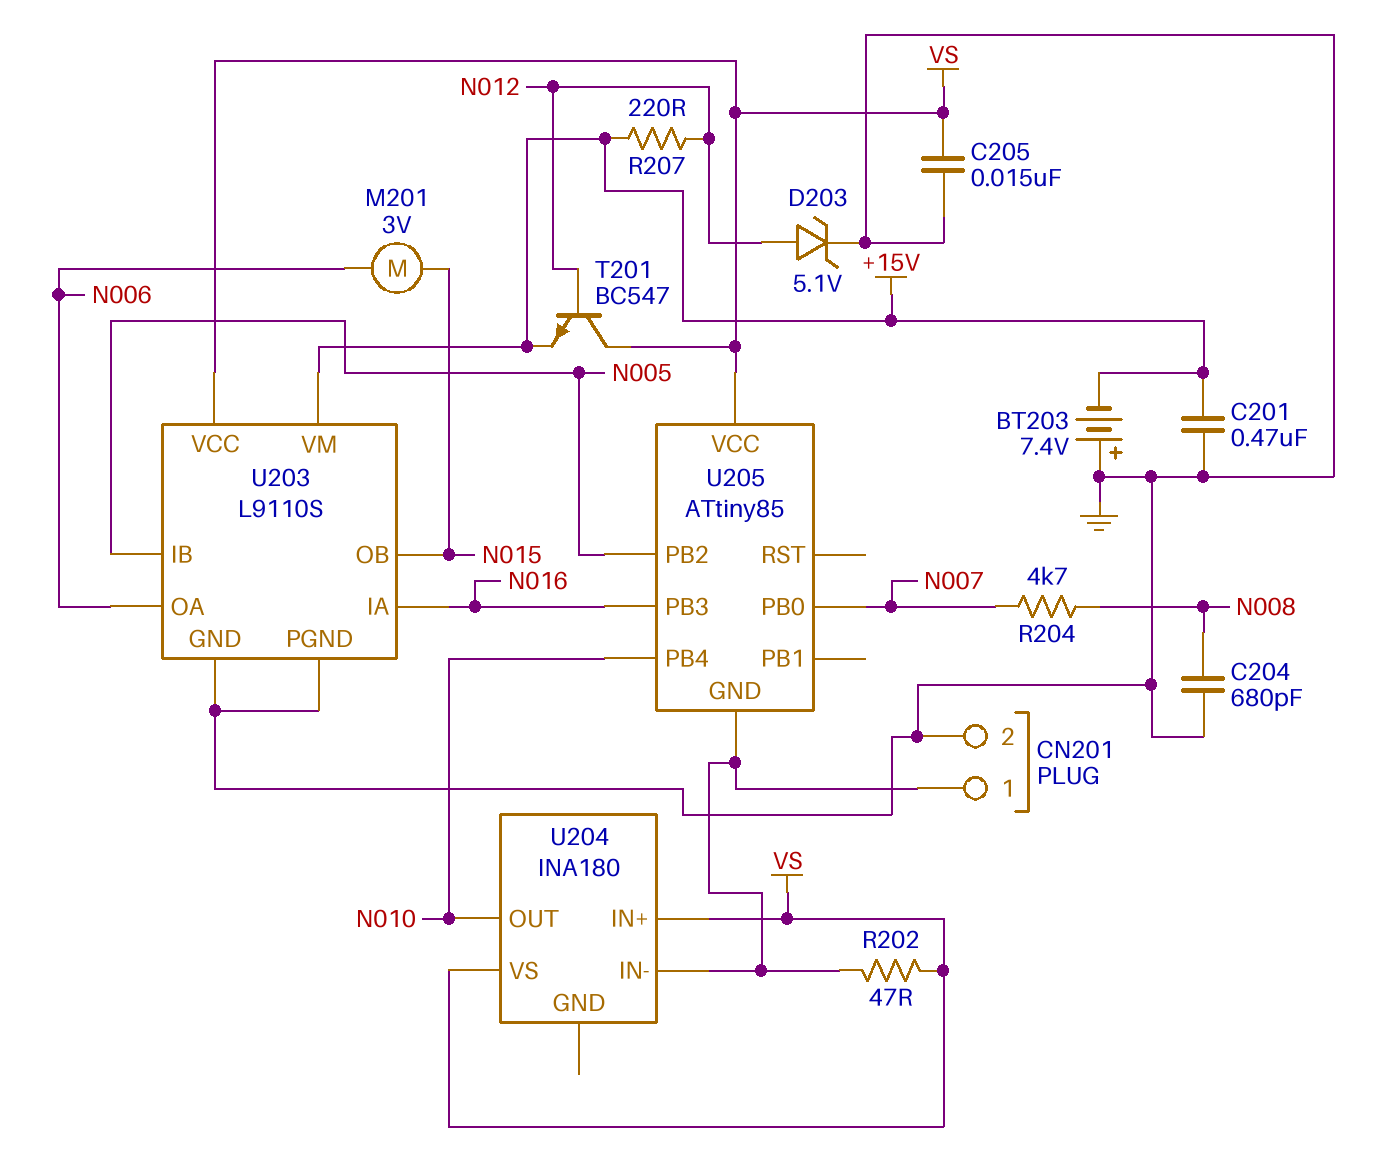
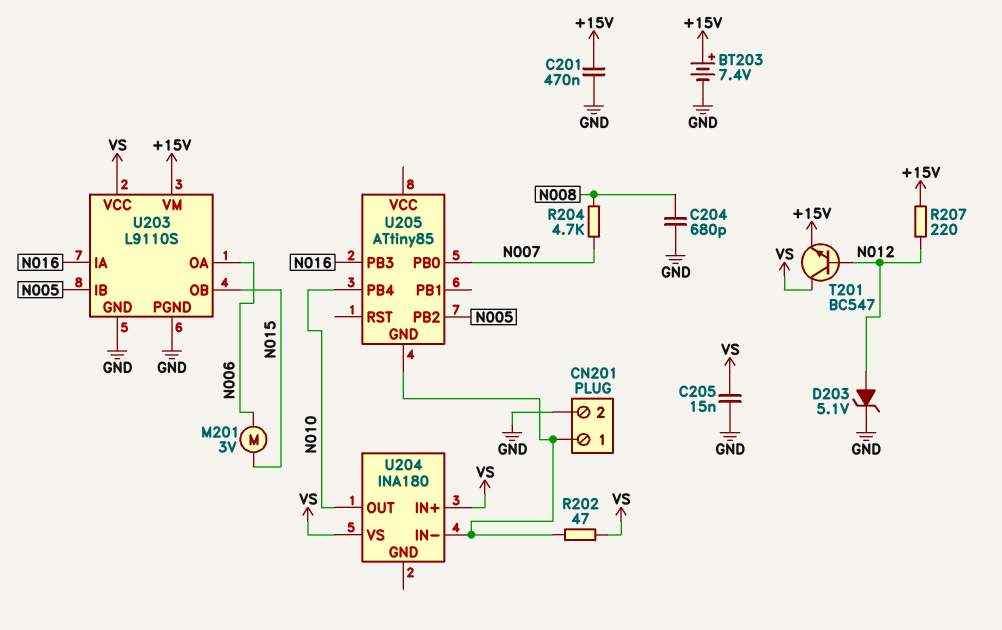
BT203: 7.4V (plus GND, minus +15V) -> 7.4V (plus +15V, minus GND)
U205 pin VCC: VS -> none

